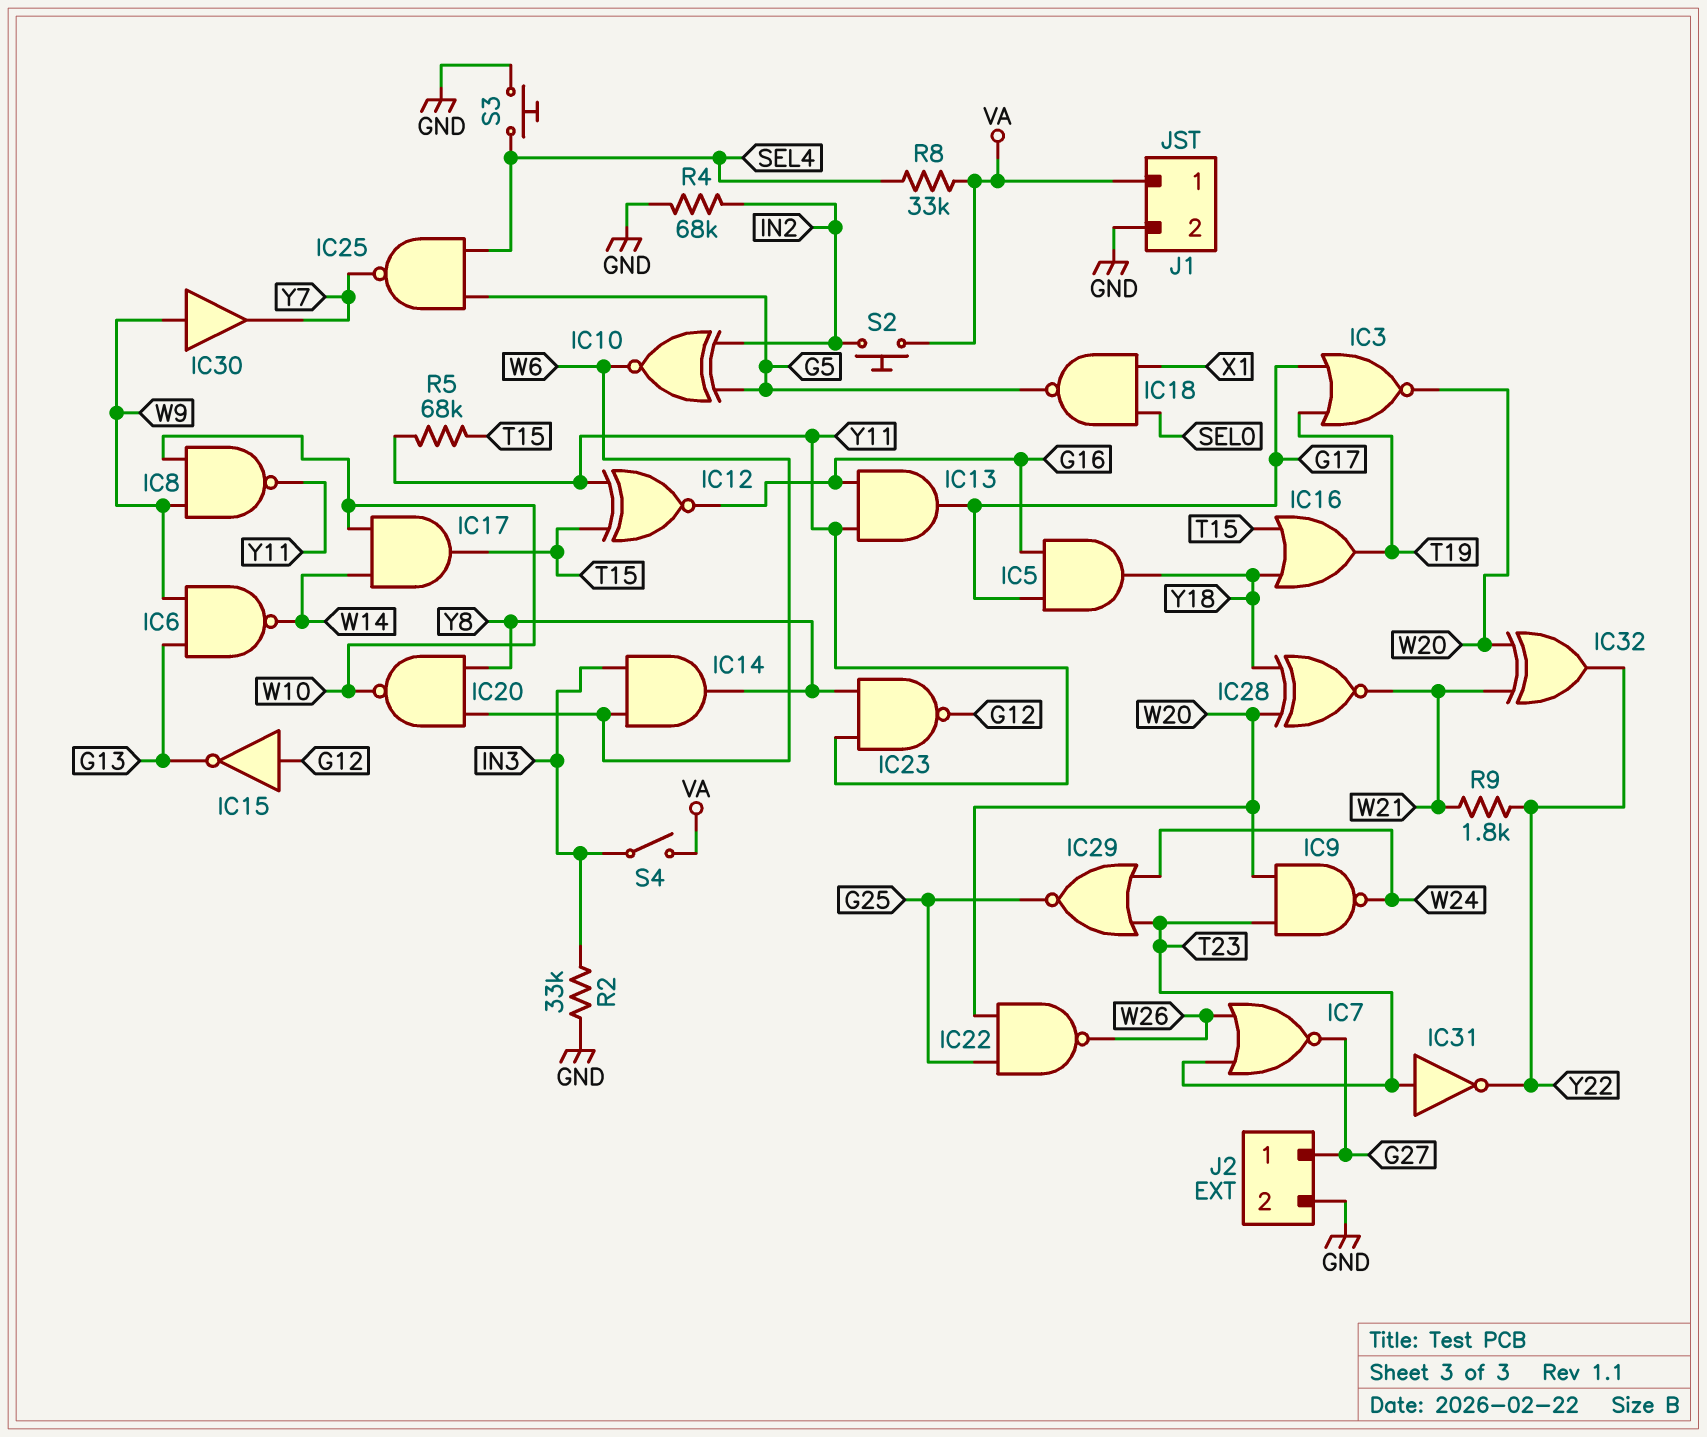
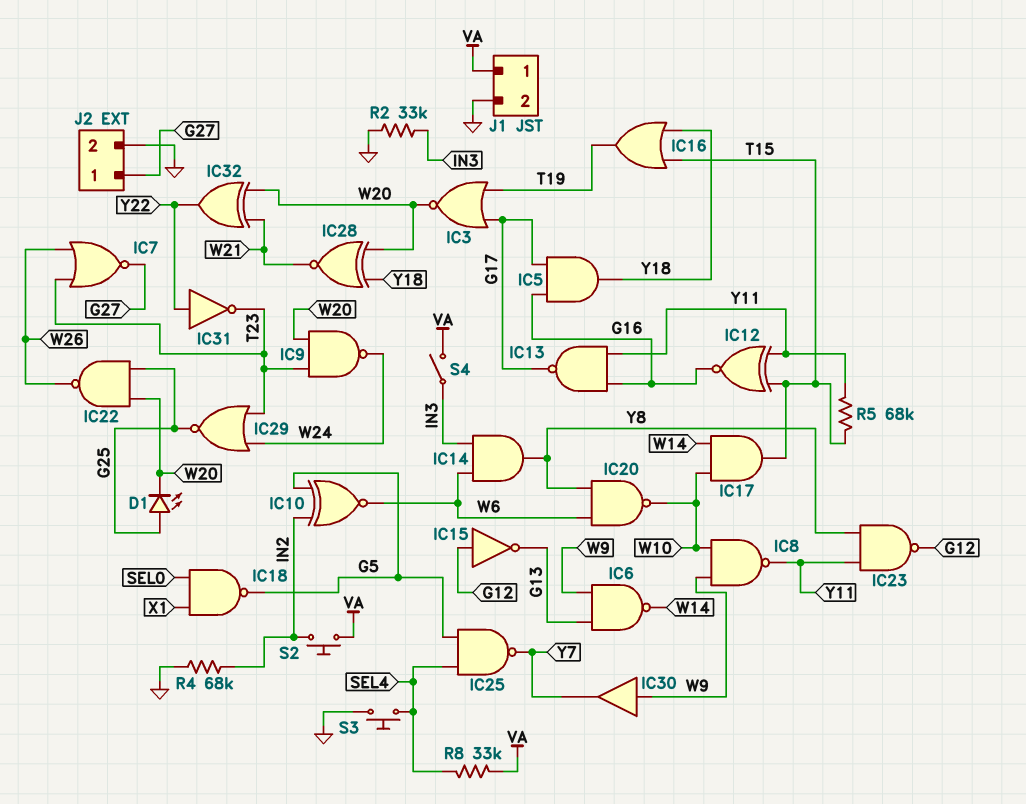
D1: none -> LED (A G25, K W20)
IC13: AND (in G16, in Y11, out G17) -> NAND (in G16, in Y11, out G17)
IC31: NOT (in T23, out Y22) -> NOT (in Y22, out T23)
R9: 1.8k (W21, Y22) -> none

